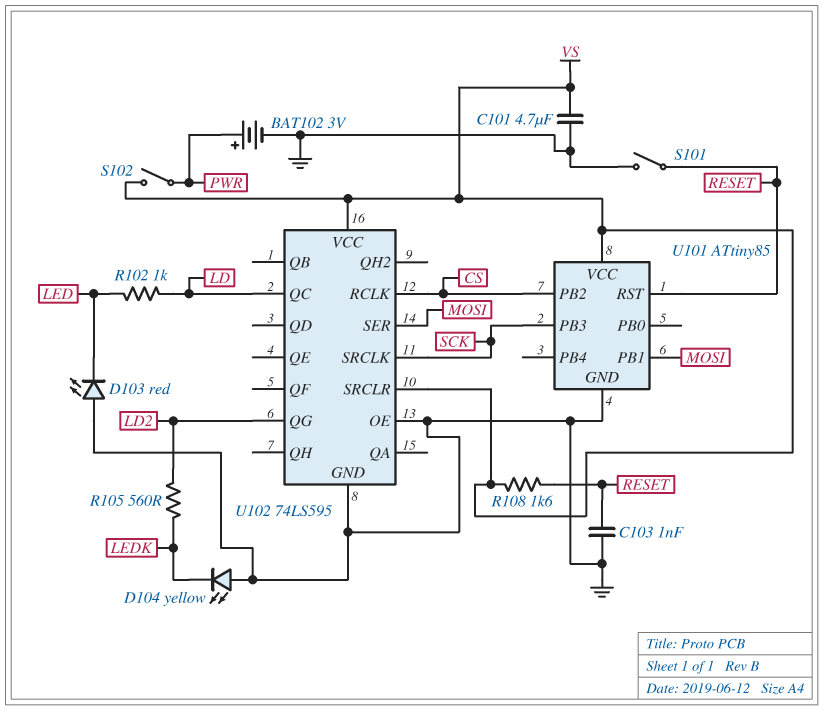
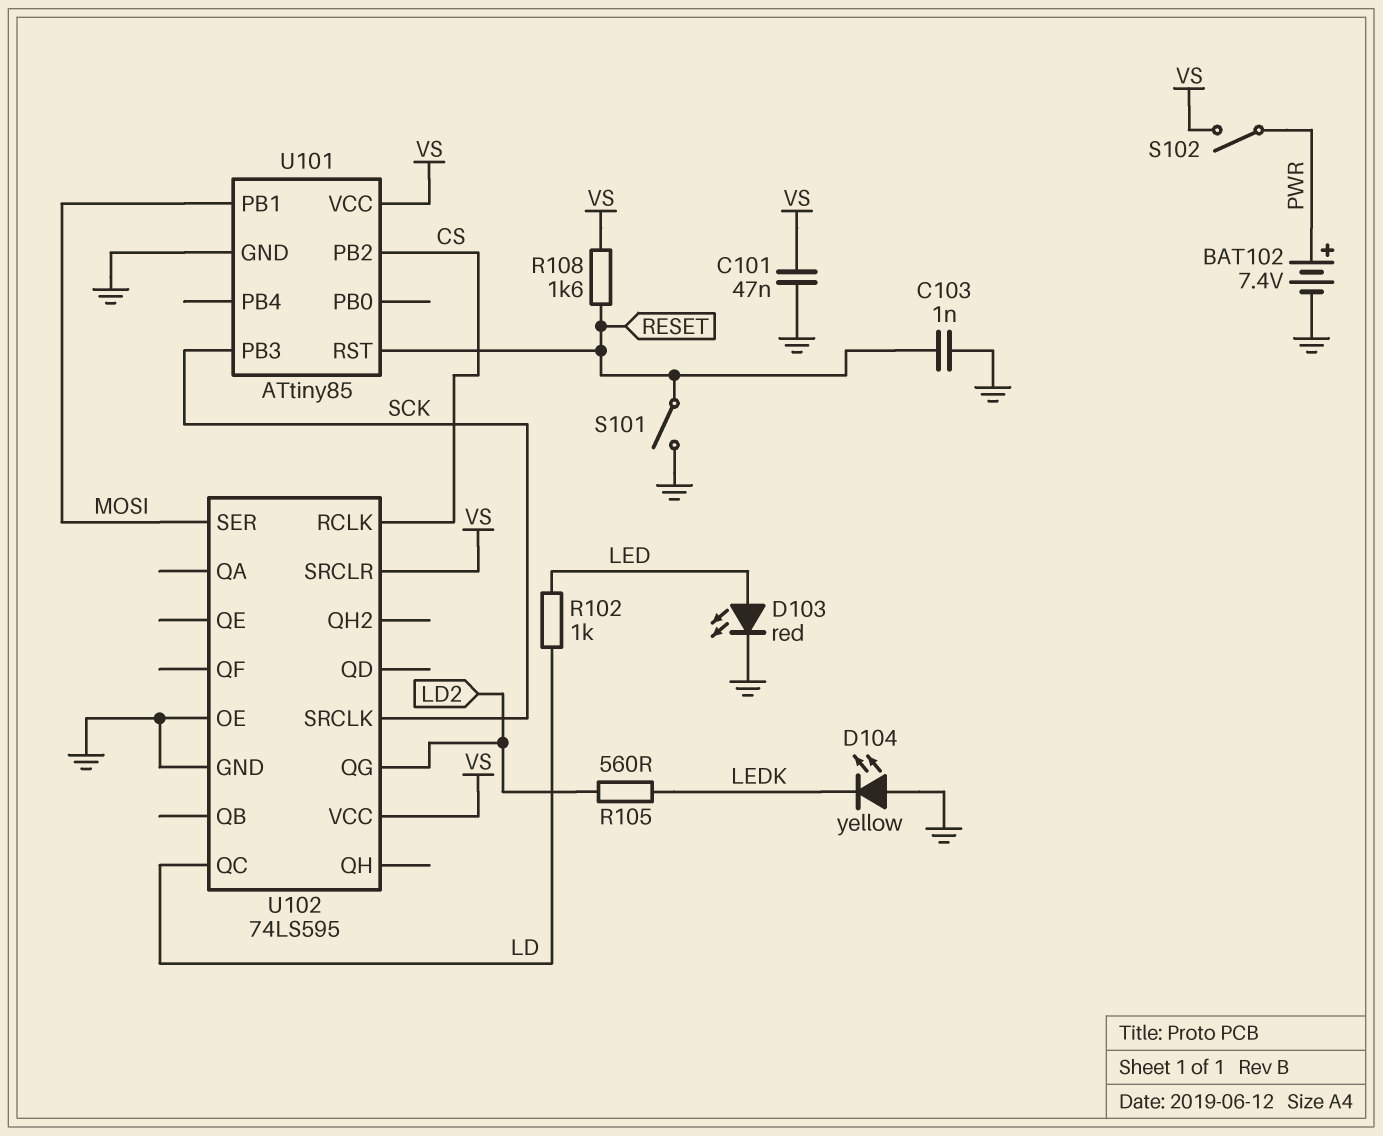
BAT102: 3V (plus PWR, minus GND) -> 7.4V (plus PWR, minus GND)
C101: 4.7uF (GND, VS) -> 47nF (GND, VS)
D103: LED red (A GND, K LED) -> LED red (A LED, K GND)

